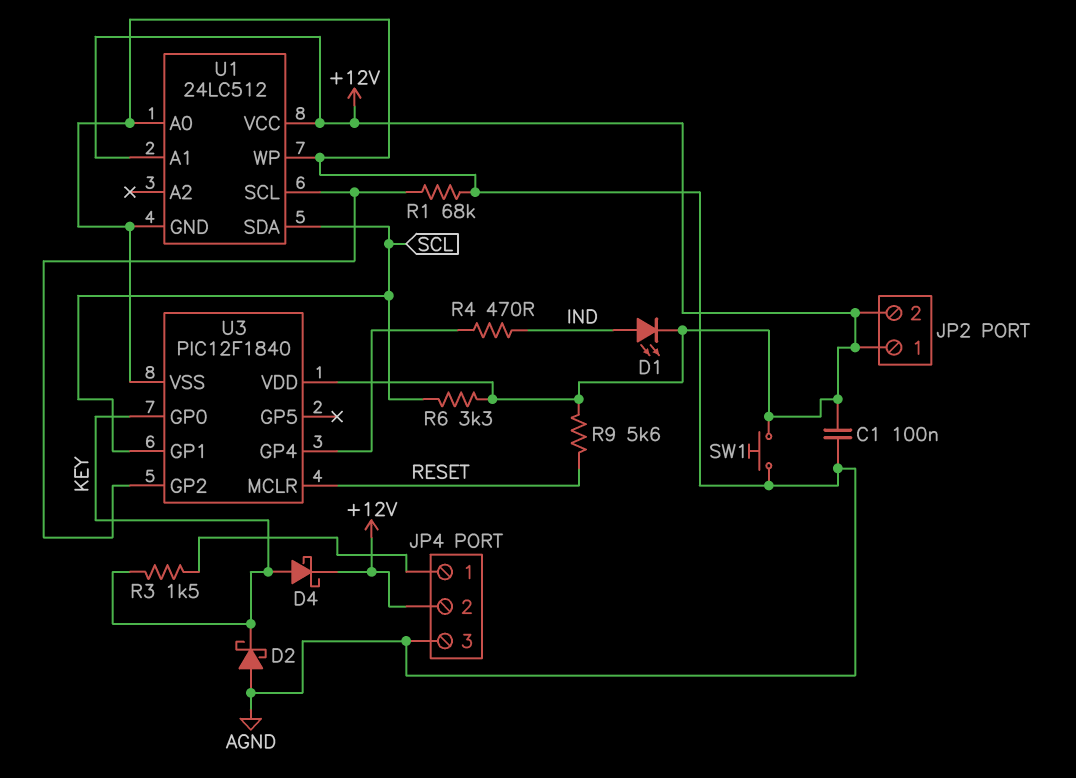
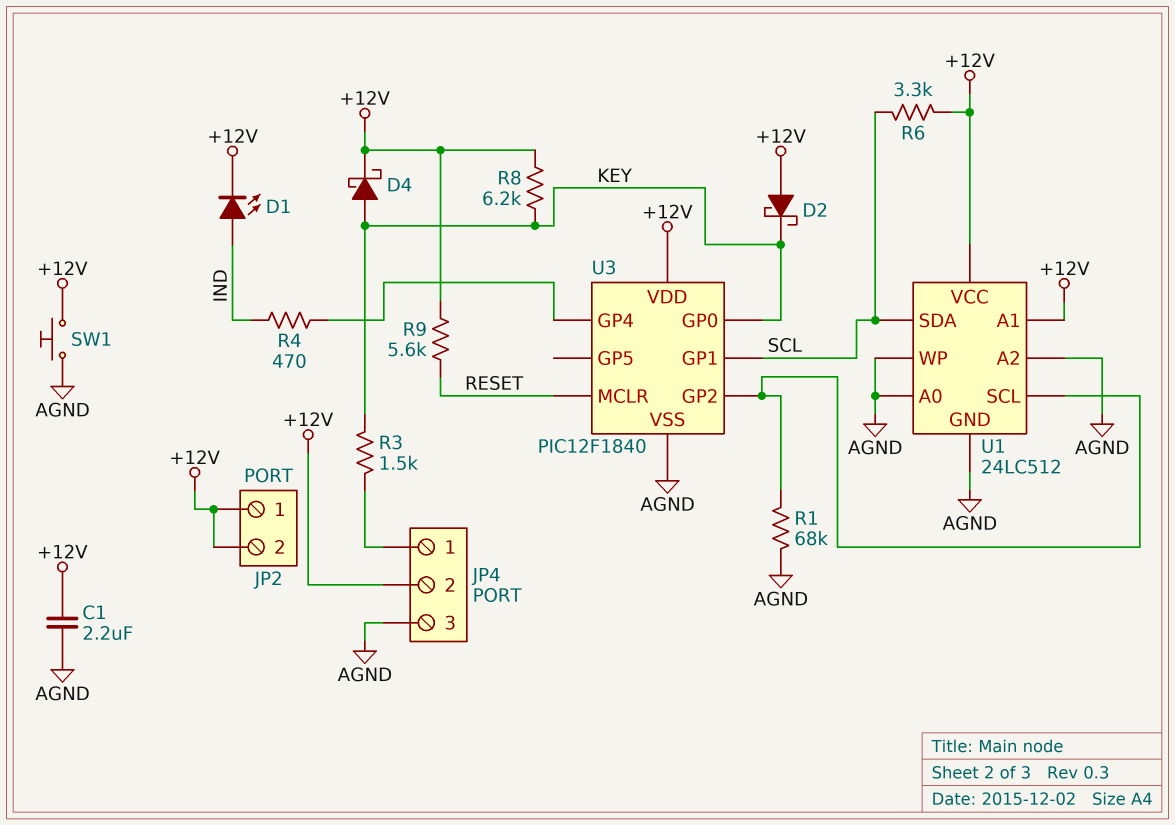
C1: 100nF (+12V, AGND) -> 2.2uF (+12V, AGND)
D2: schottky (A AGND, K KEY) -> schottky (A +12V, K KEY)
R8: none -> 6.2k (+12V, KEY)
U1 pin A2: none -> AGND

